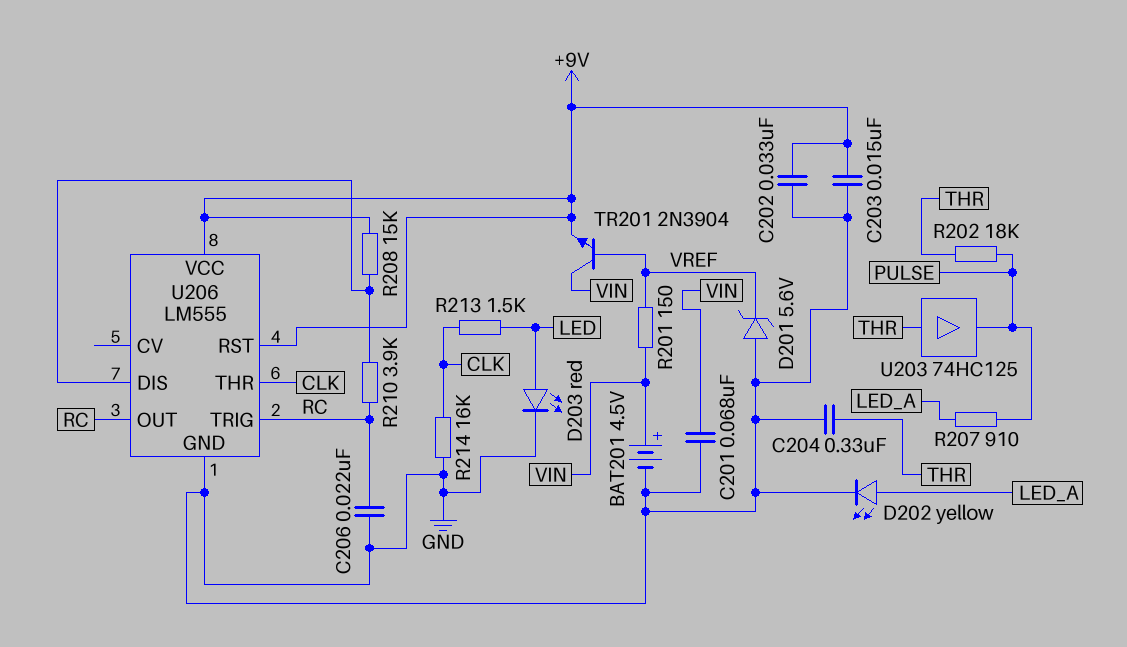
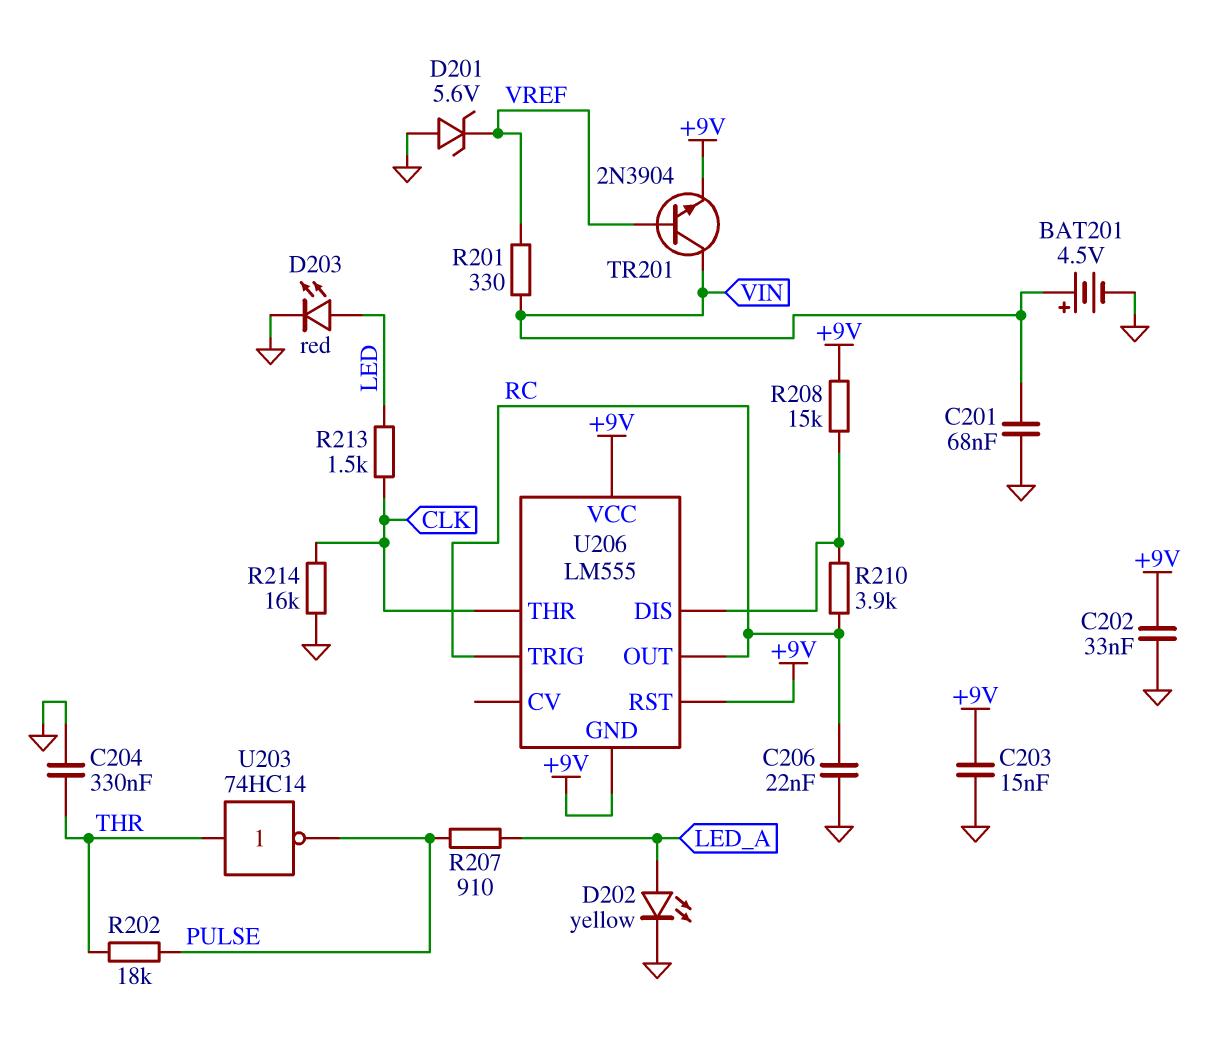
R201: 150 (VIN, VREF) -> 330 (VIN, VREF)
U203: buffer 74HC125 (in THR, out PULSE) -> NOT 74HC14 (in THR, out PULSE)
U206 pin GND: GND -> +9V

